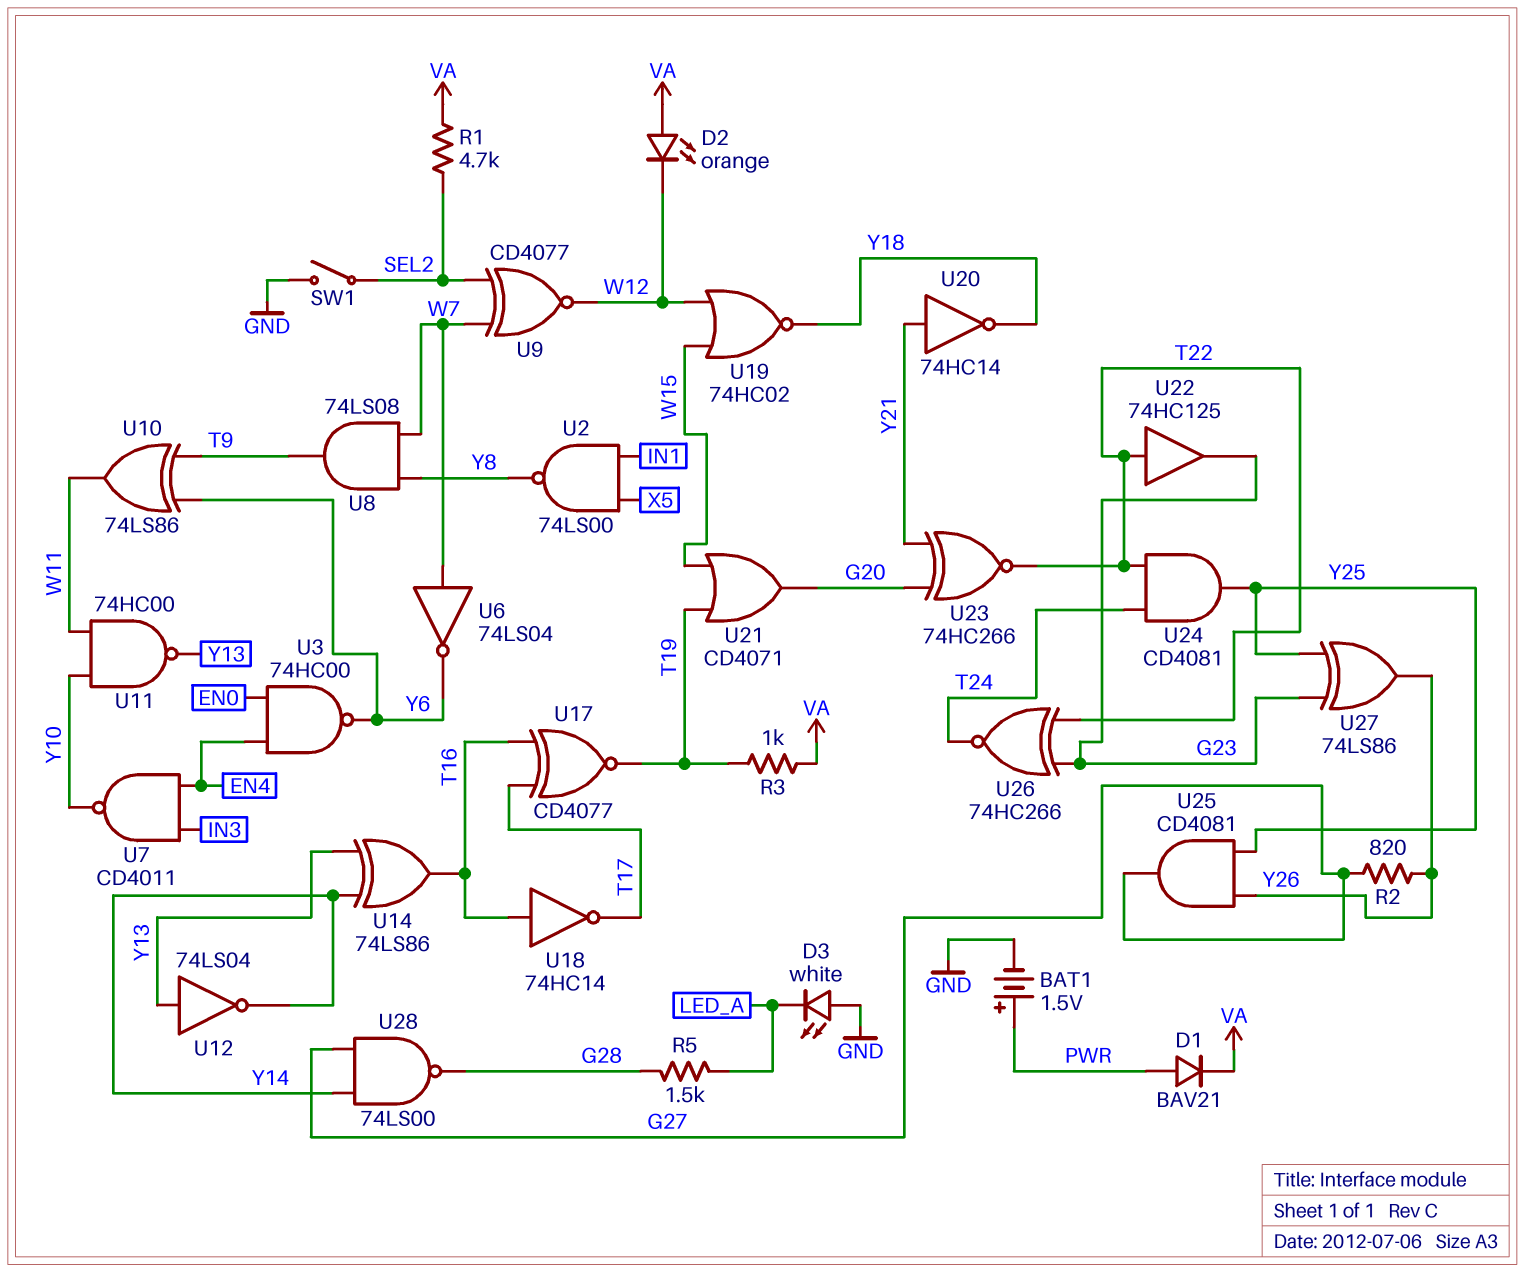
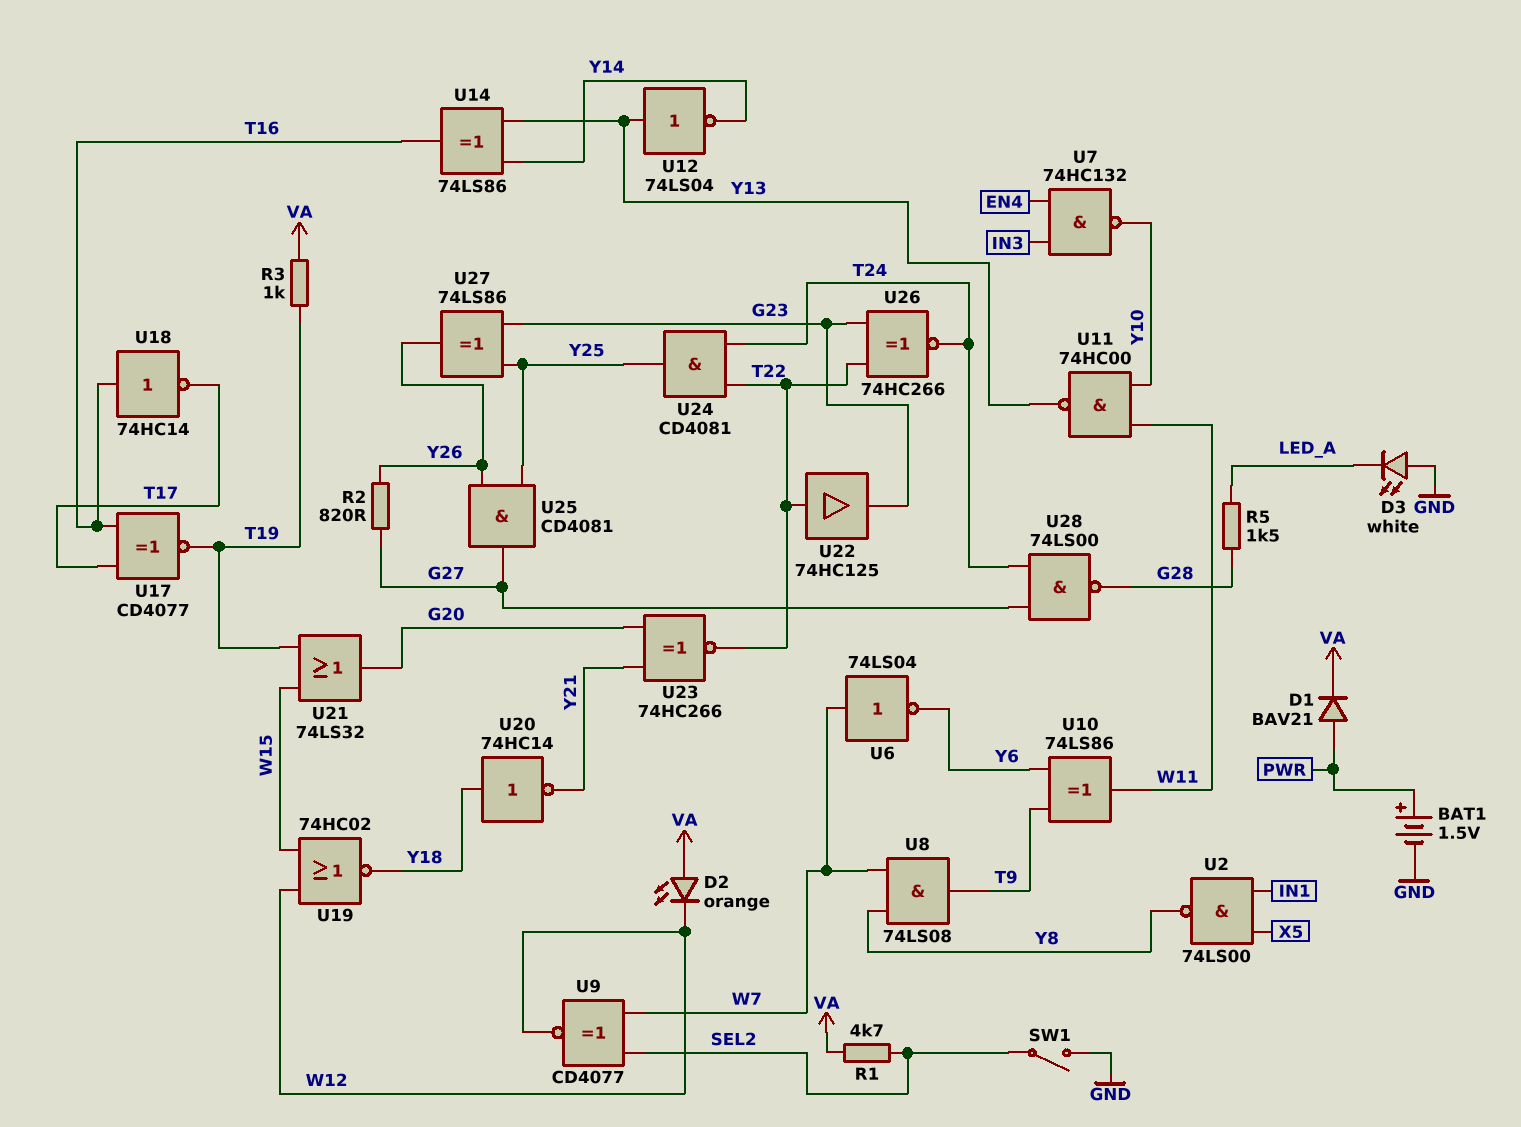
U3: NAND 74HC00 (in EN0, in EN4, out Y6) -> none
U7: NAND CD4011 (in EN4, in IN3, out Y10) -> NAND 74HC132 (in EN4, in IN3, out Y10)
U20: NOT 74HC14 (in Y21, out Y18) -> NOT 74HC14 (in Y18, out Y21)
U21: OR CD4071 (in T19, in W15, out G20) -> OR 74LS32 (in T19, in W15, out G20)
U28: NAND 74LS00 (in G27, in Y14, out G28) -> NAND 74LS00 (in G27, in T24, out G28)

